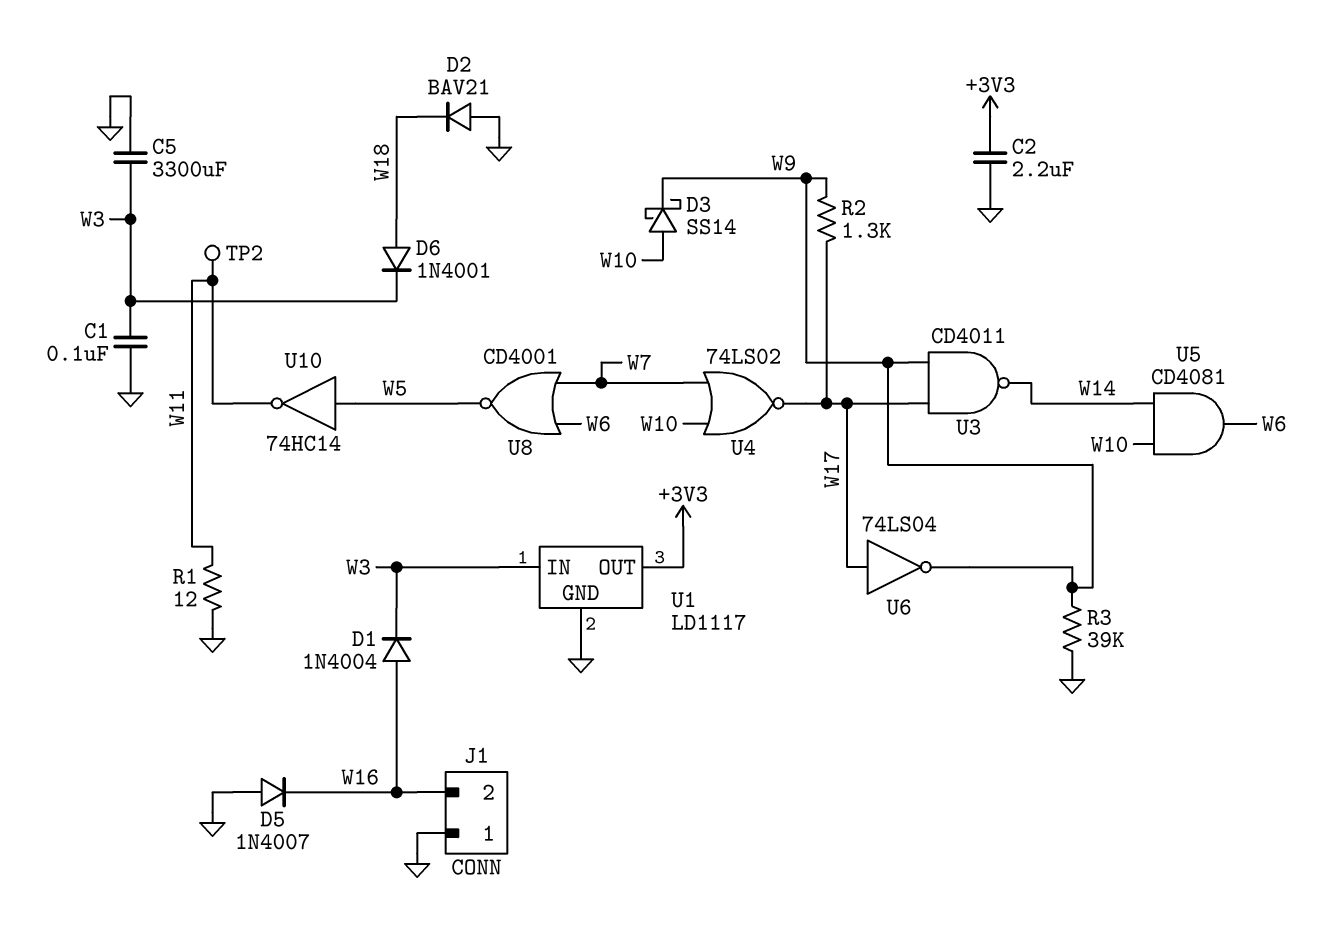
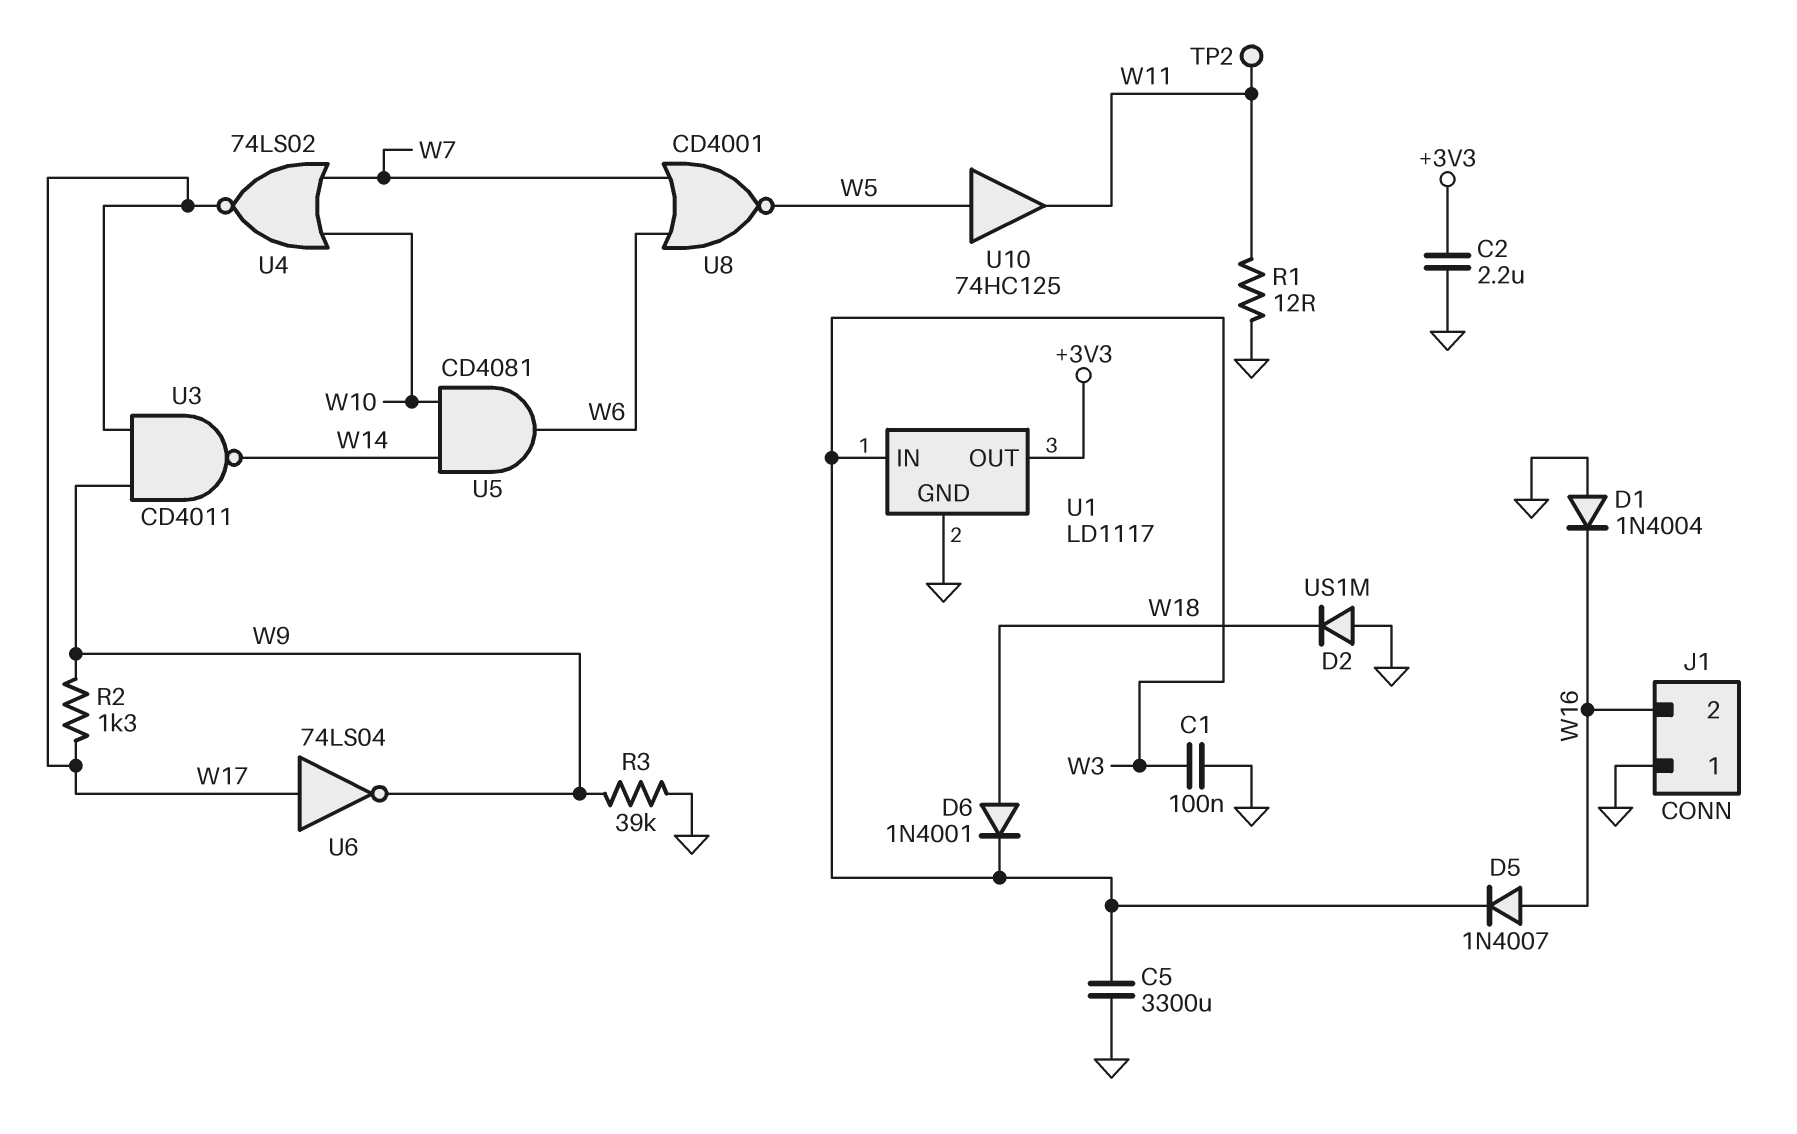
D1: diode 1N4004 (A W16, K W3) -> diode 1N4004 (A GND, K W16)
D2: diode BAV21 (A GND, K W18) -> diode US1M (A GND, K W18)
D3: schottky SS14 (A W10, K W9) -> none
D5: diode 1N4007 (A GND, K W16) -> diode 1N4007 (A W16, K W3)
U10: NOT 74HC14 (in W5, out W11) -> buffer 74HC125 (in W5, out W11)

